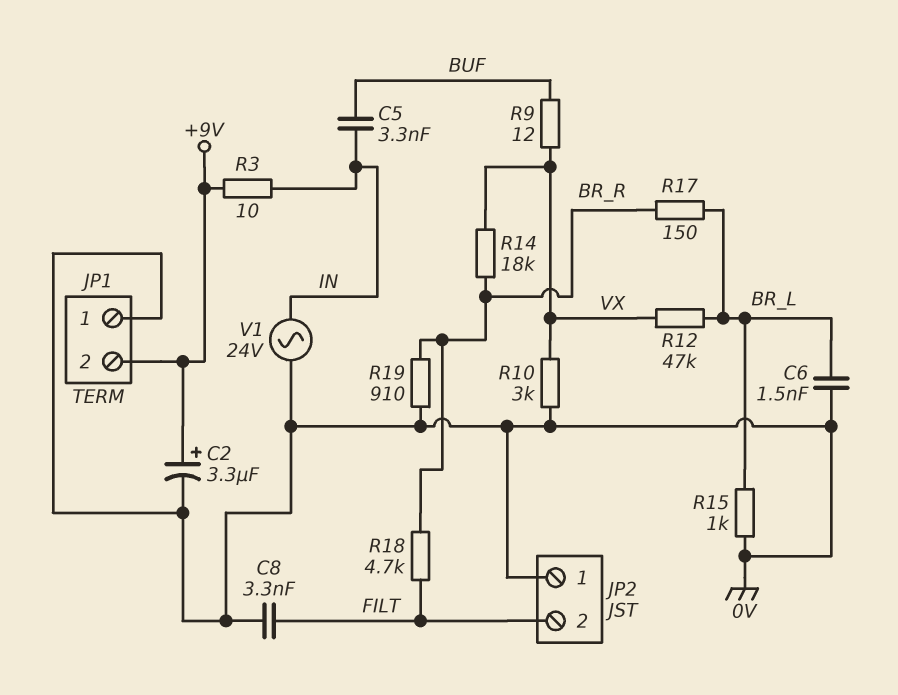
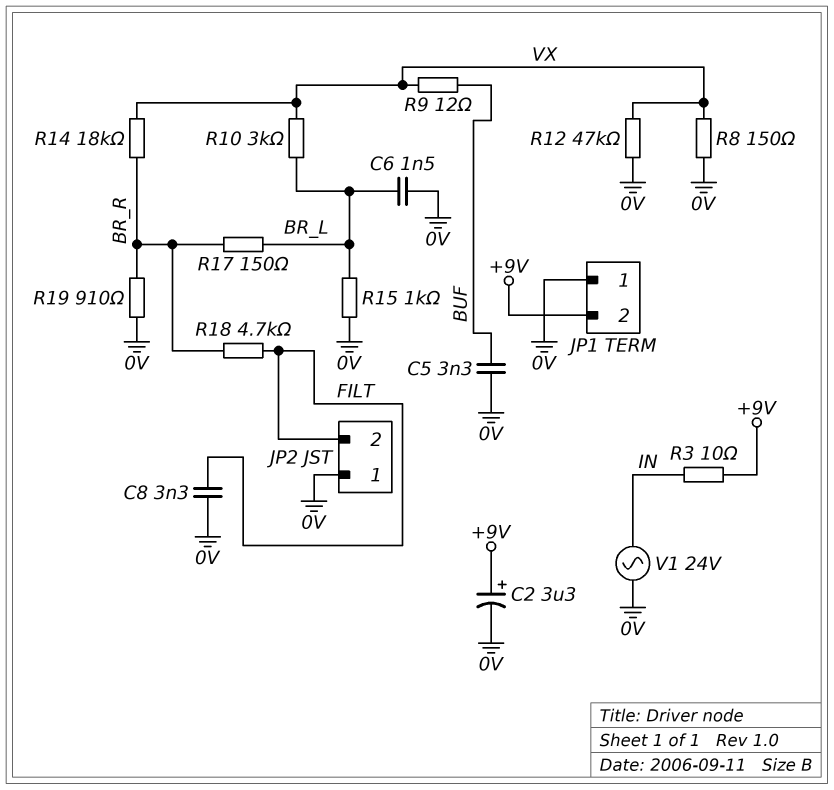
C5: 3.3nF (BUF, IN) -> 3.3nF (0V, BUF)
R8: none -> 150 (0V, VX)
R10: 3k (0V, VX) -> 3k (BR_L, VX)
R12: 47k (BR_L, VX) -> 47k (0V, VX)

